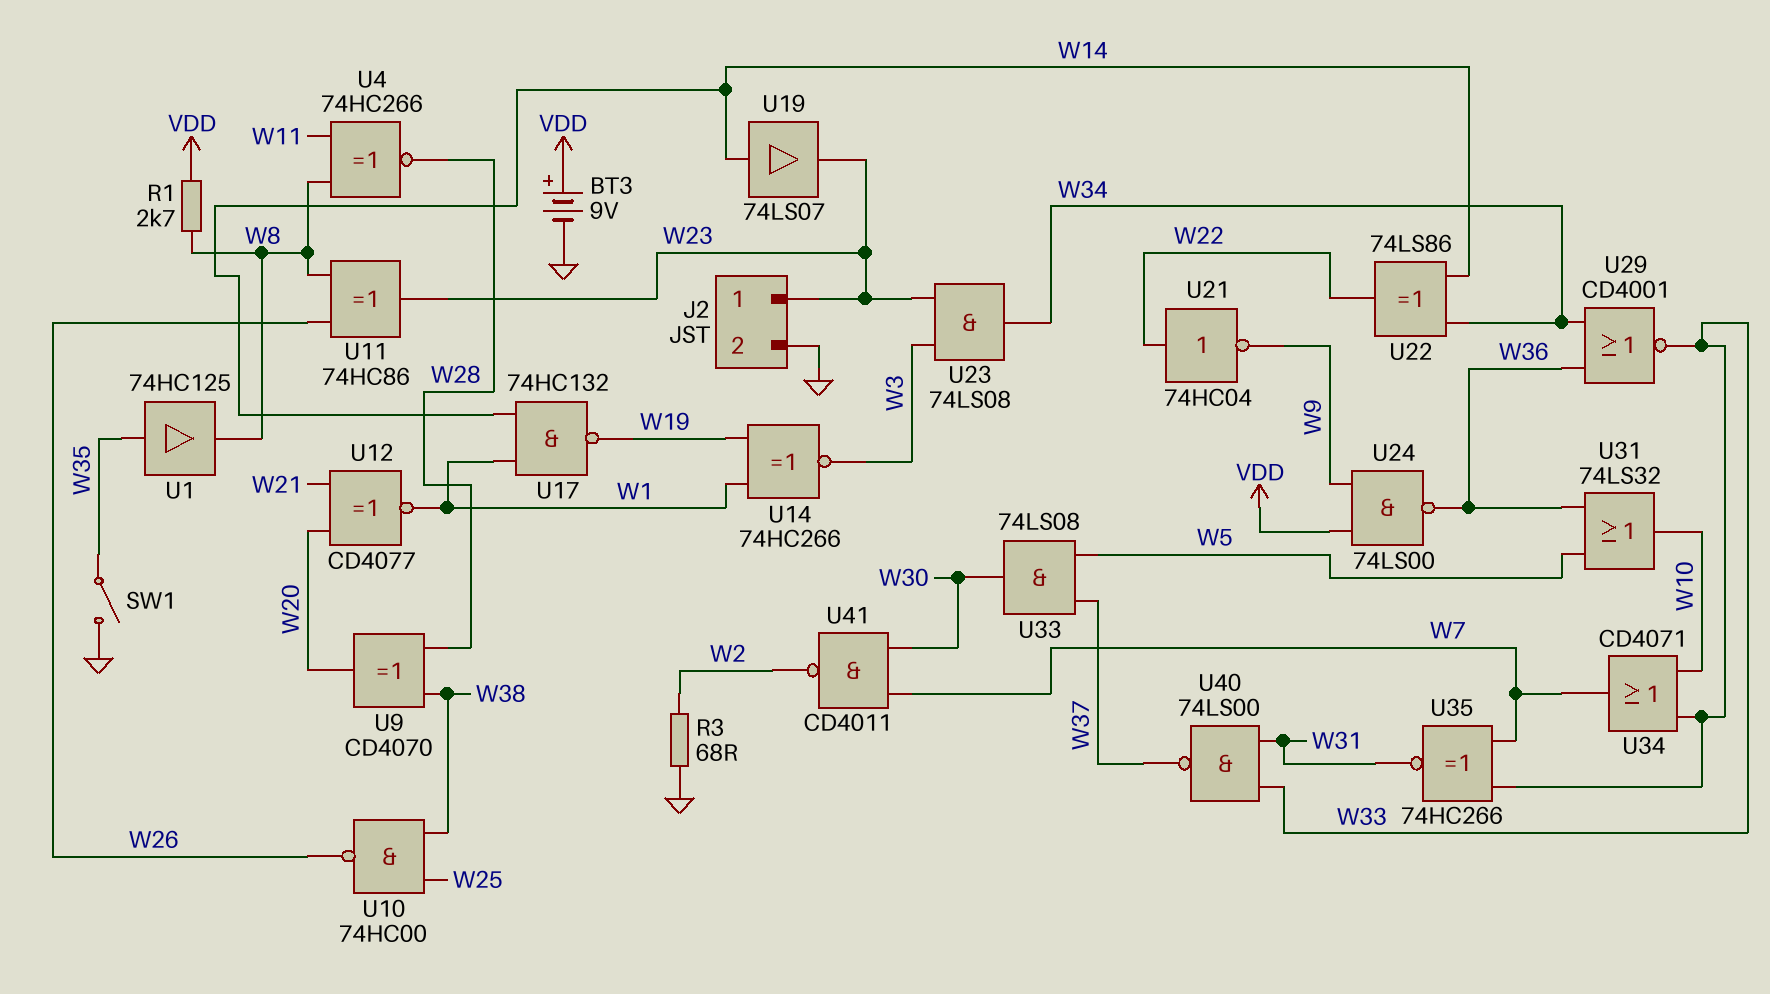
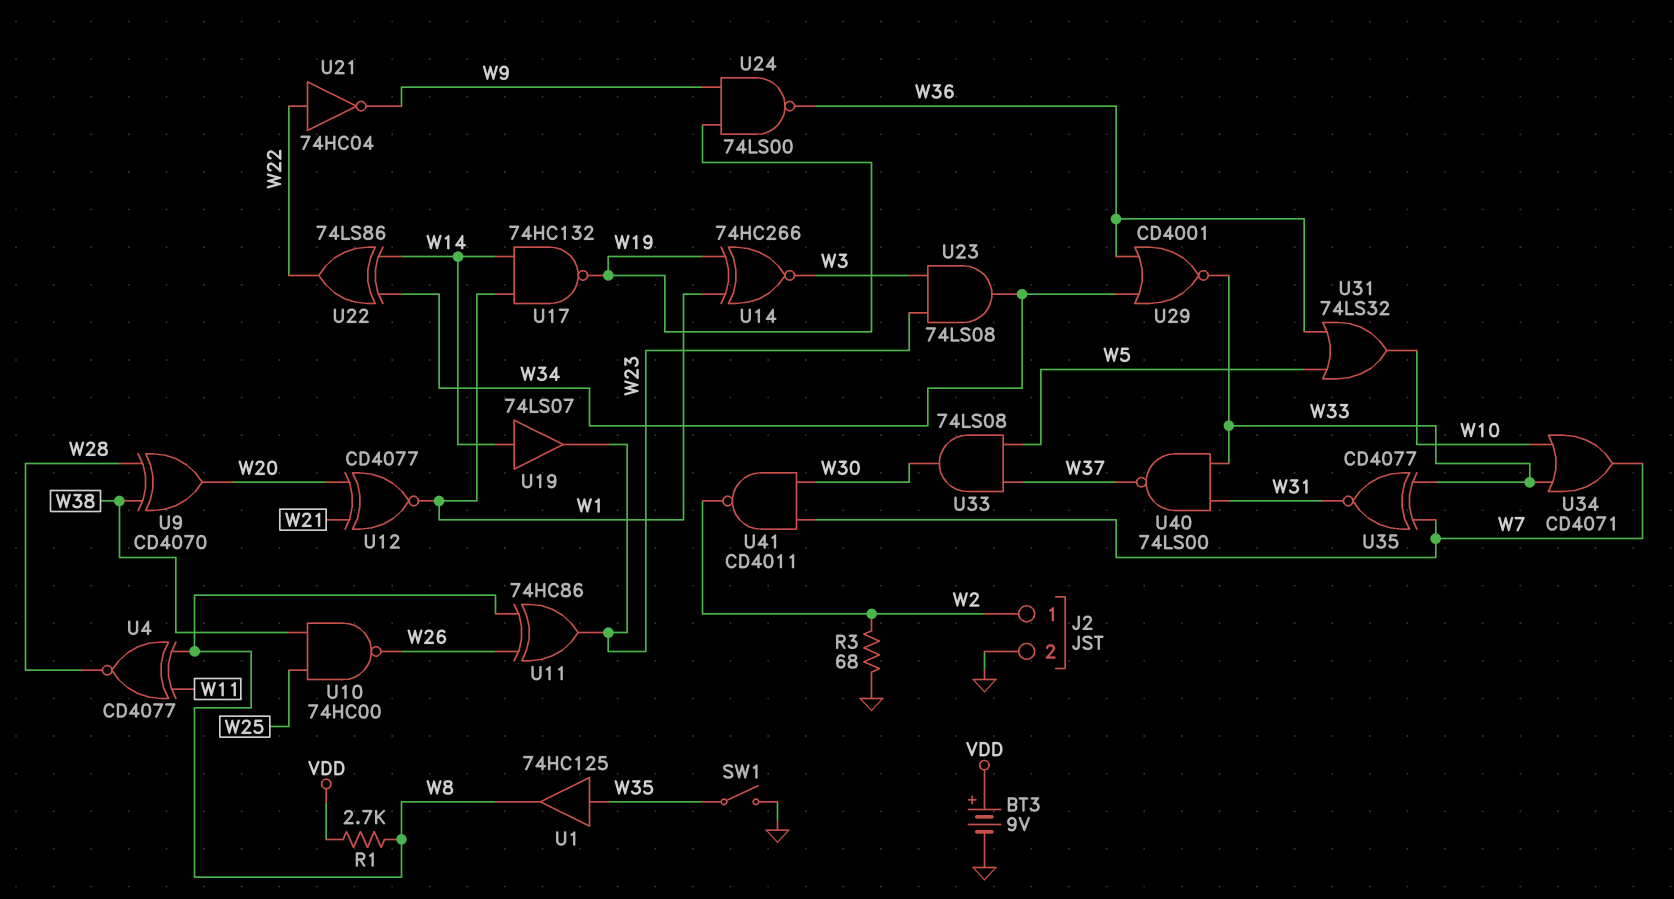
J2 pin 1: W23 -> W2
U4: XNOR 74HC266 (in W8, in W11, out W28) -> XNOR CD4077 (in W8, in W11, out W28)
U24: NAND 74LS00 (in VDD, in W9, out W36) -> NAND 74LS00 (in W9, in W19, out W36)
U35: XNOR 74HC266 (in W7, in W33, out W31) -> XNOR CD4077 (in W7, in W33, out W31)

